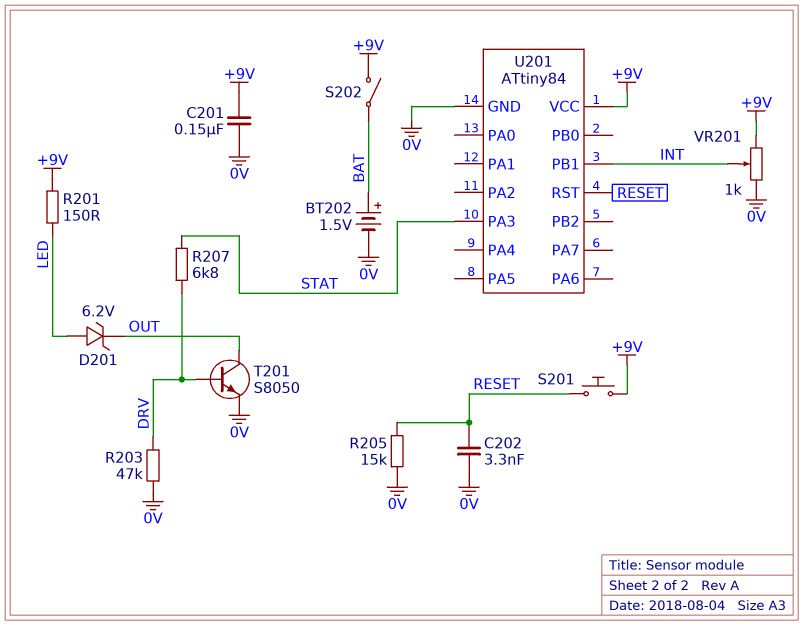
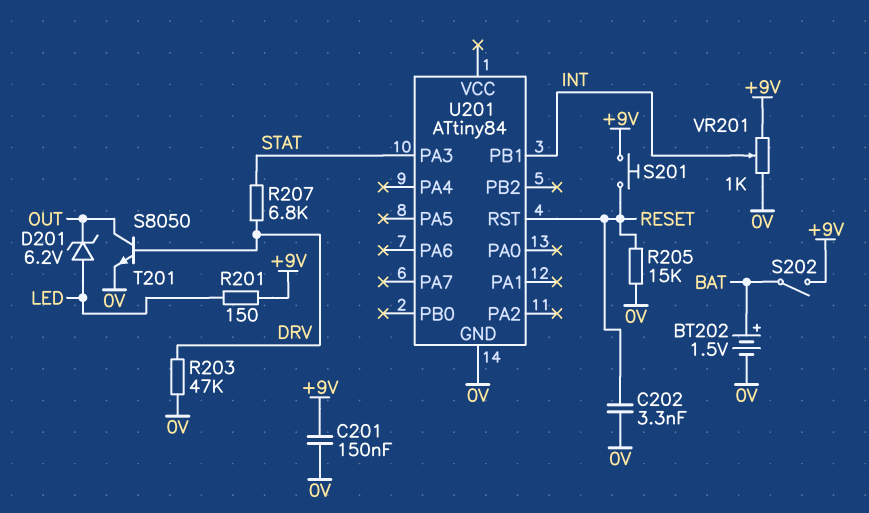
U201 pin VCC: +9V -> none

